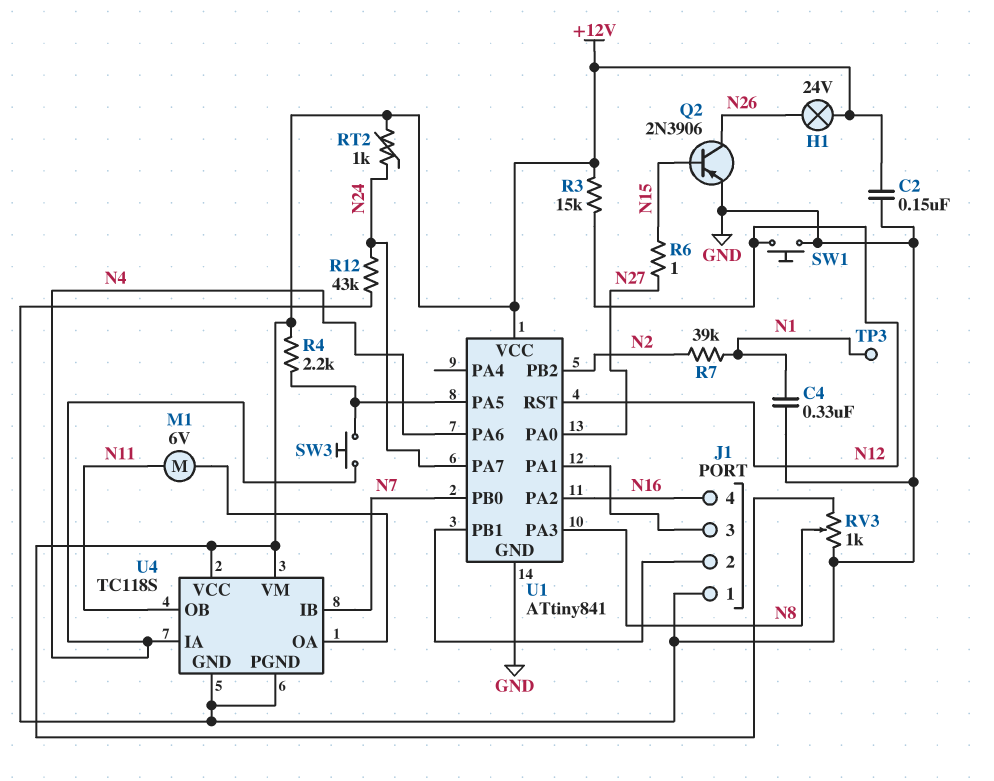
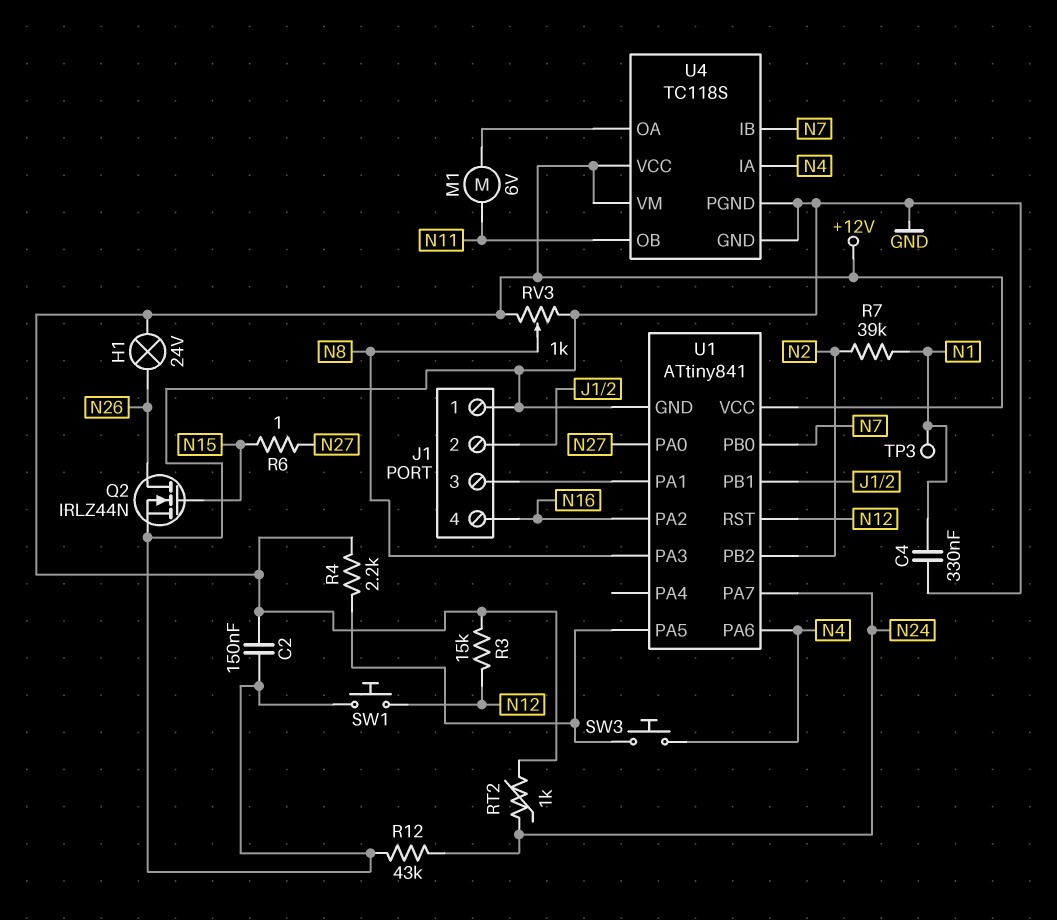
Q2: PNP 2N3906 (B N15, C N26, E GND) -> NMOS IRLZ44N (G N15, D N26, S GND)

